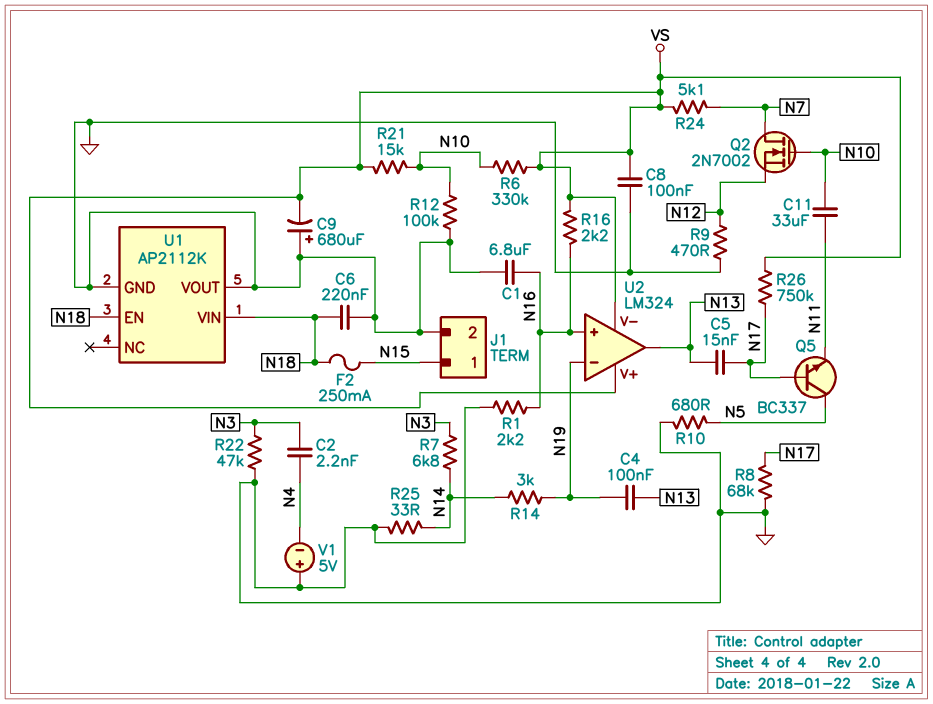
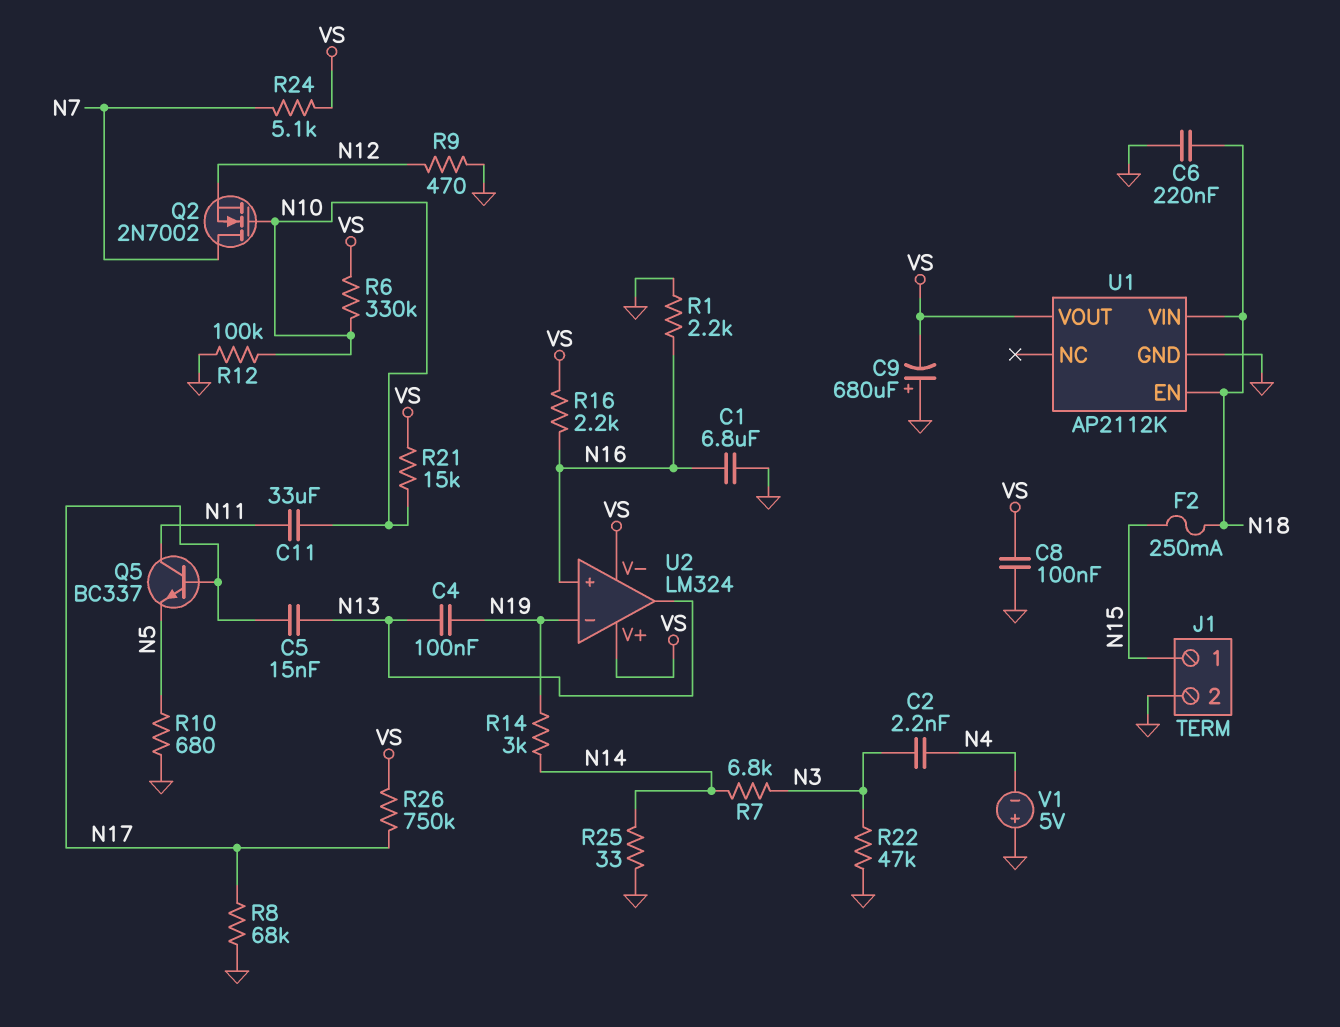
Q5: NPN BC337 (B N17, C N5, E N11) -> NPN BC337 (B N17, C N11, E N5)
U1 pin VOUT: GND -> VS

